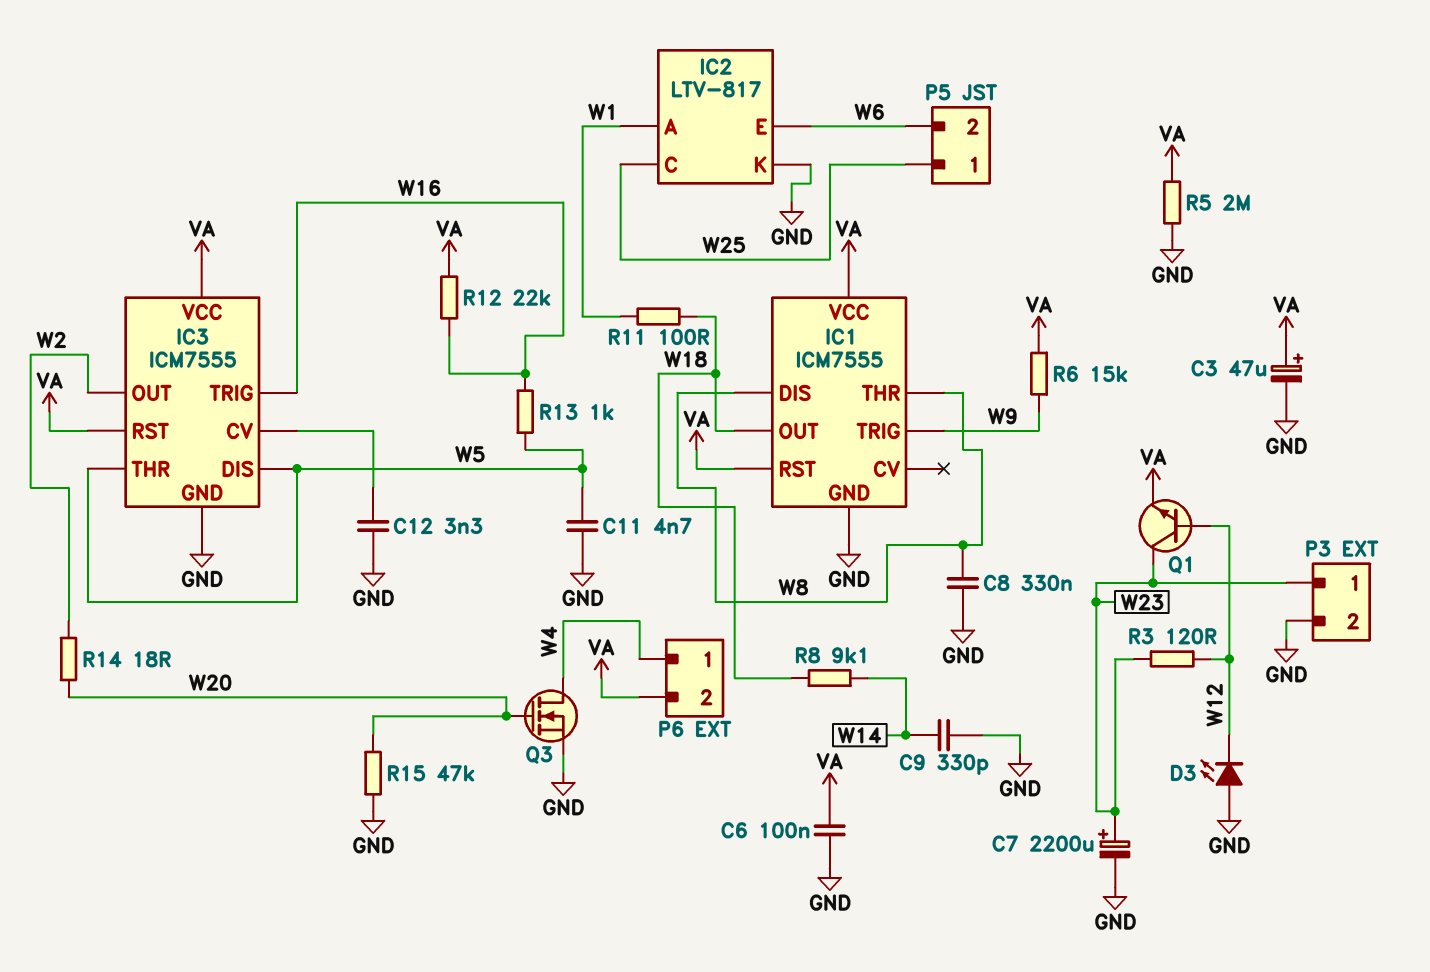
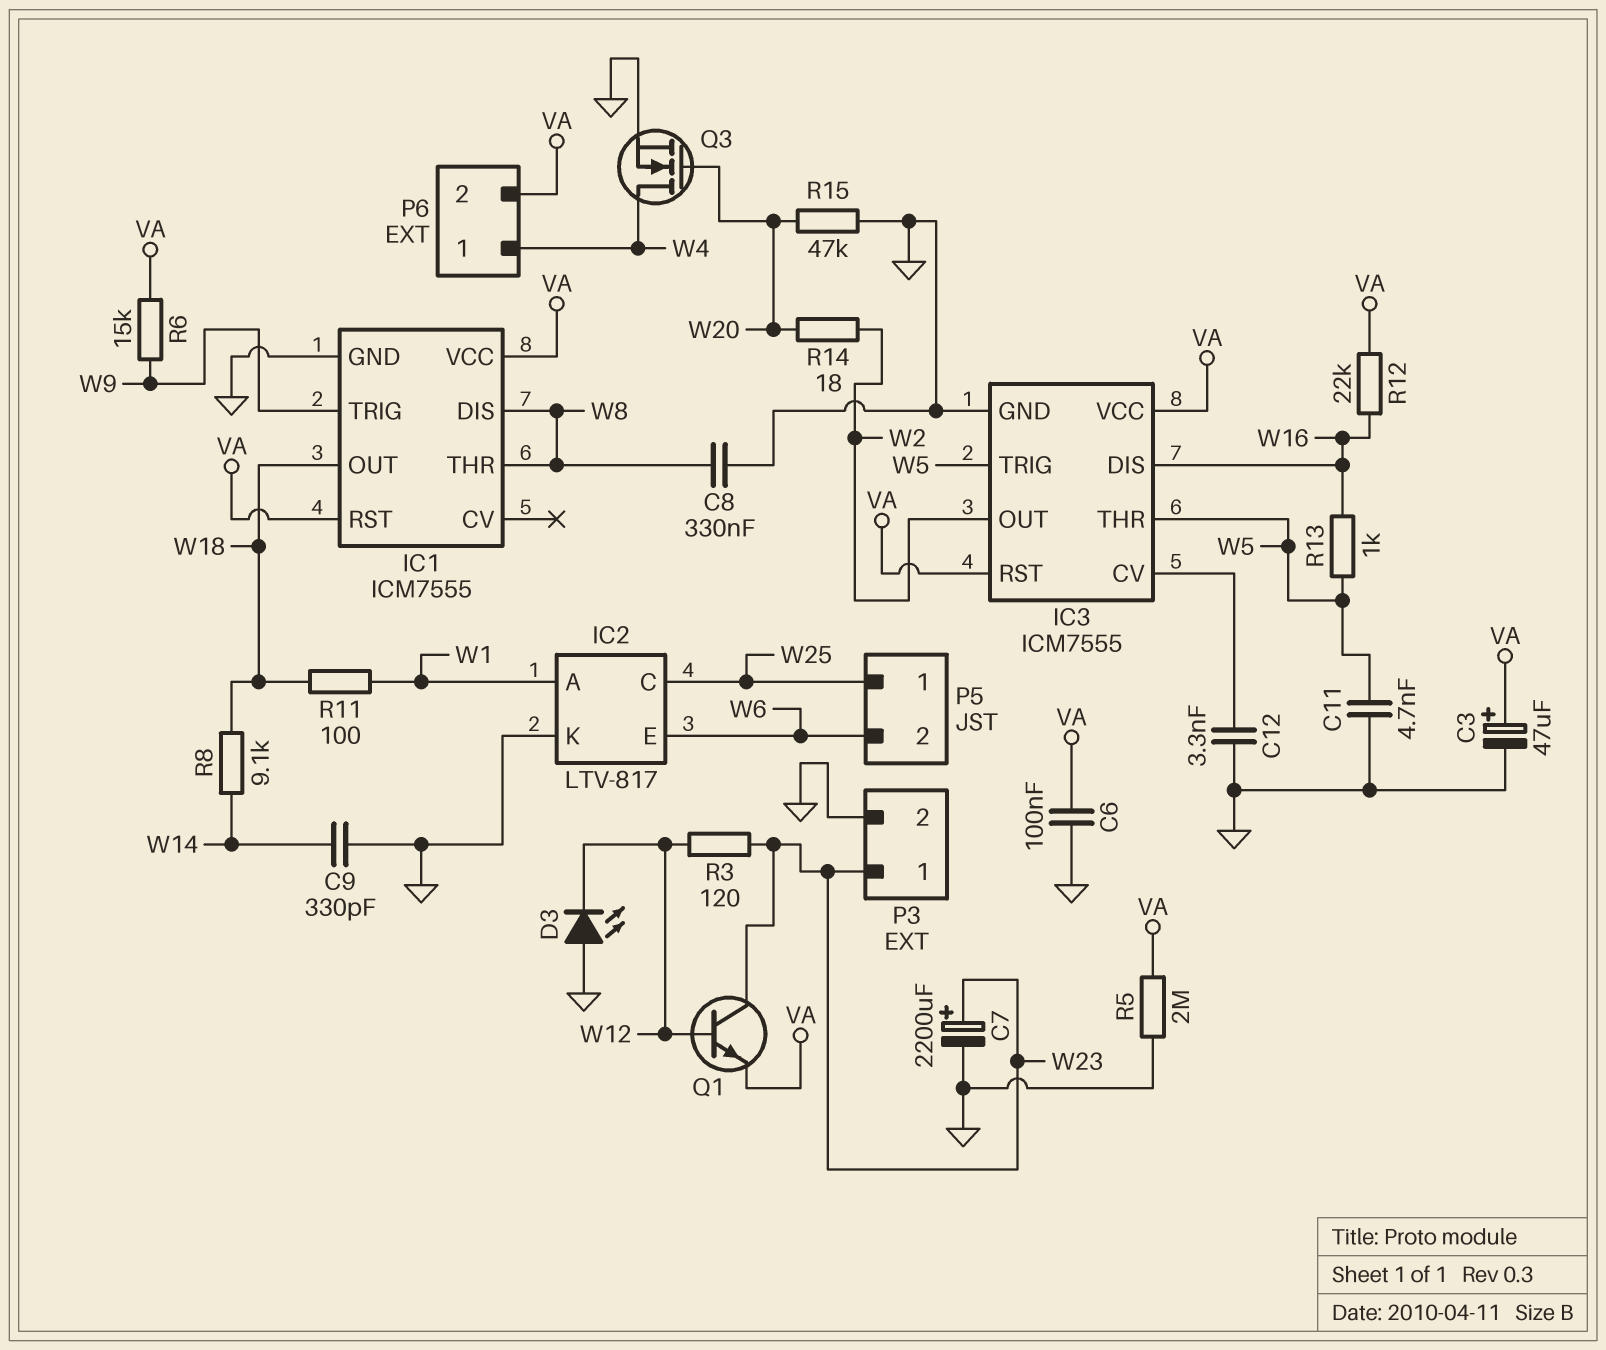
IC3 pin DIS: W5 -> W16
IC3 pin TRIG: W16 -> W5

